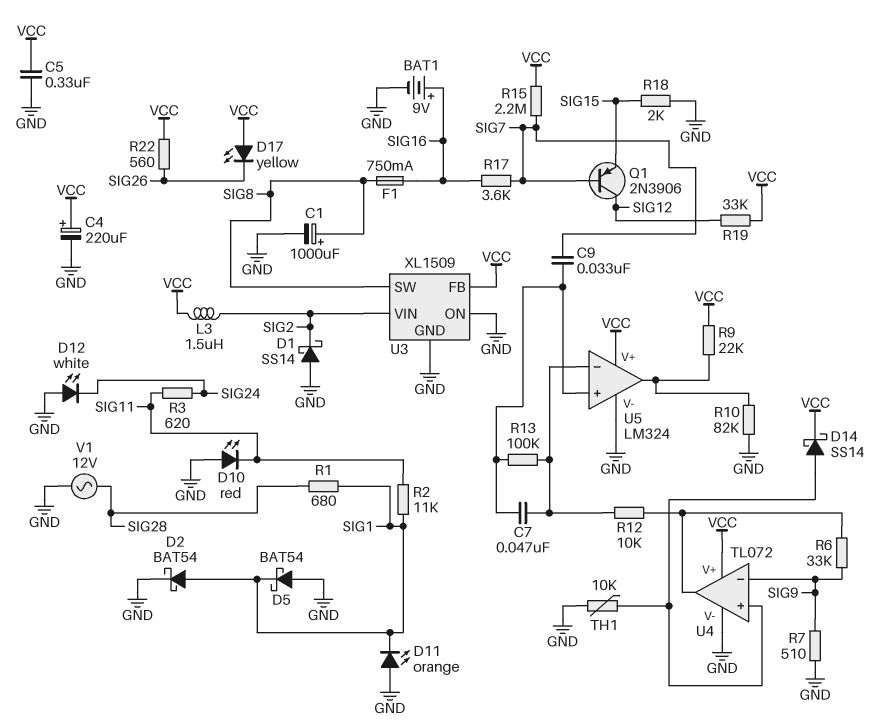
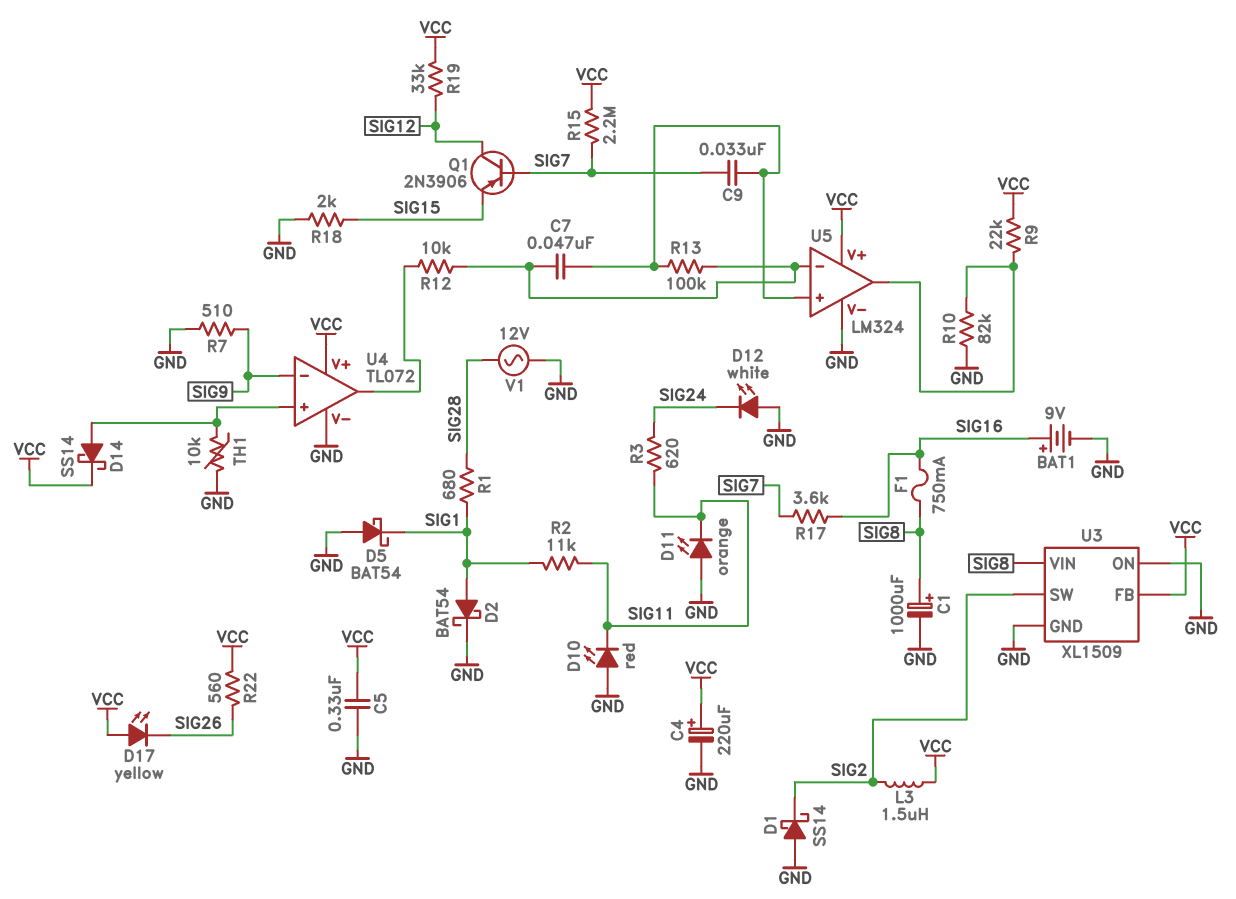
D11: LED orange (A GND, K SIG1) -> LED orange (A GND, K SIG11)
R6: 33k (SIG9, U4/out) -> none
U3 pin SW: SIG8 -> SIG2
U3 pin VIN: SIG2 -> SIG8

